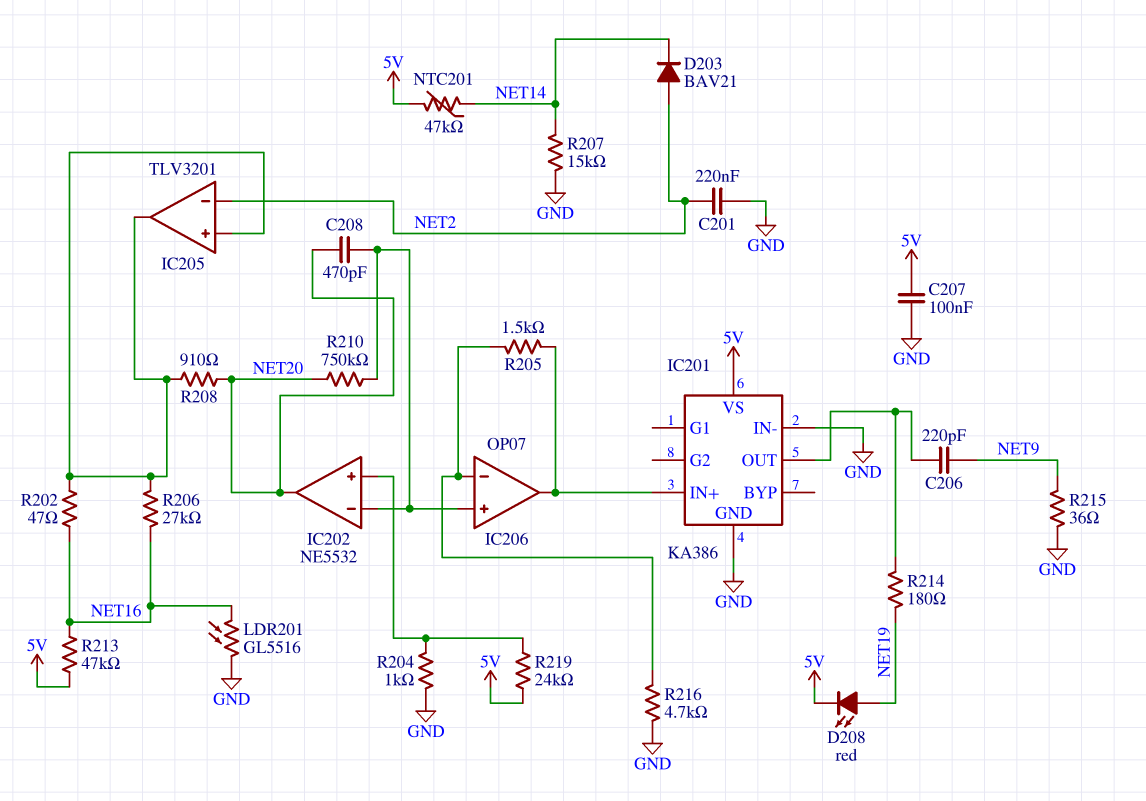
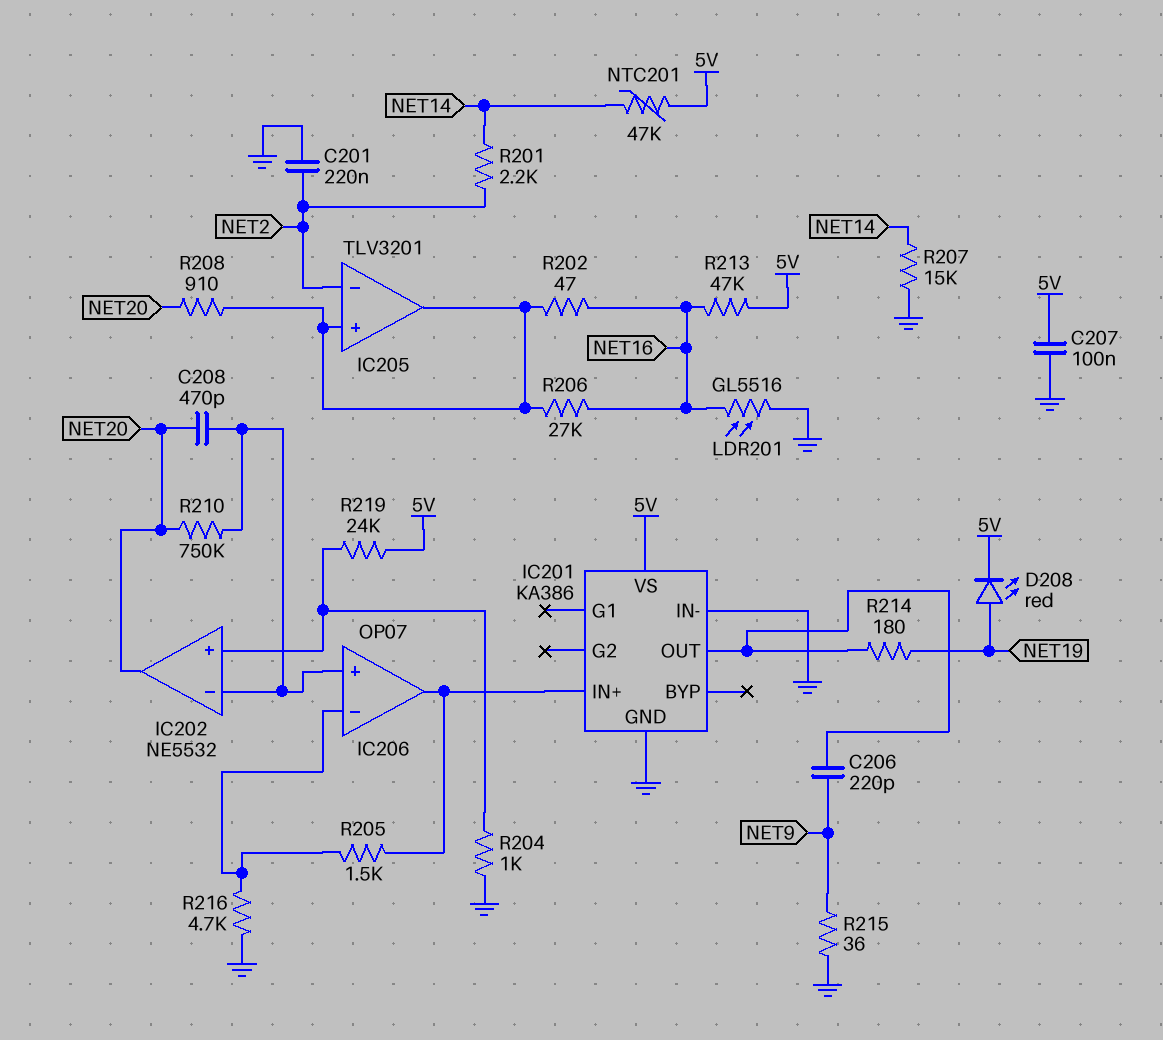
D203: diode BAV21 (A NET2, K NET14) -> none
R201: none -> 2.2k (NET2, NET14)

